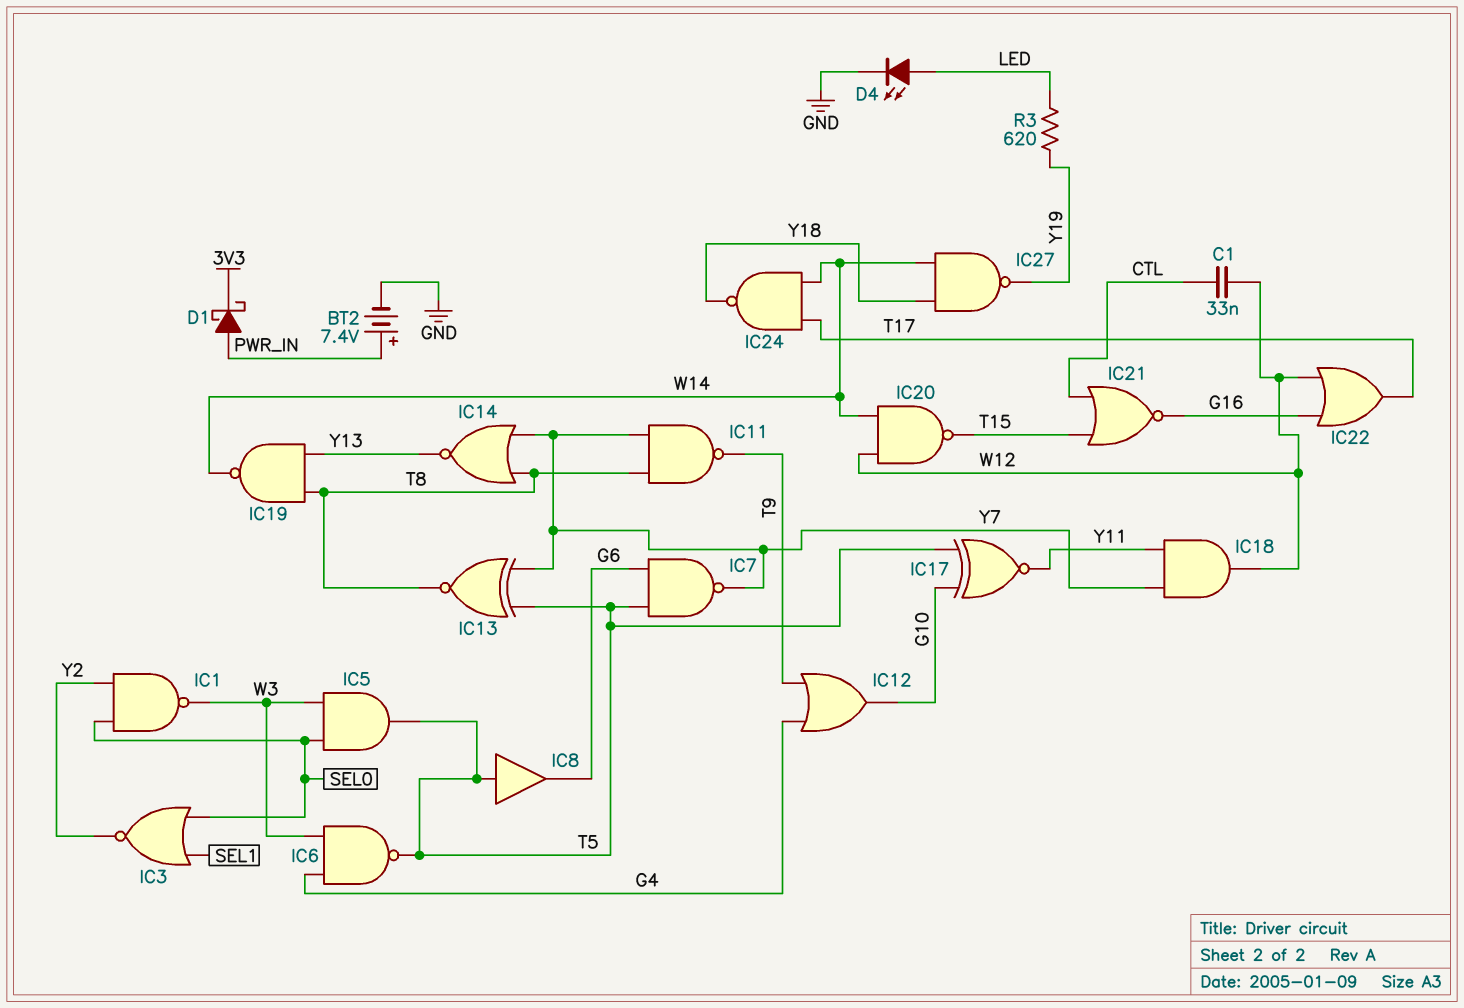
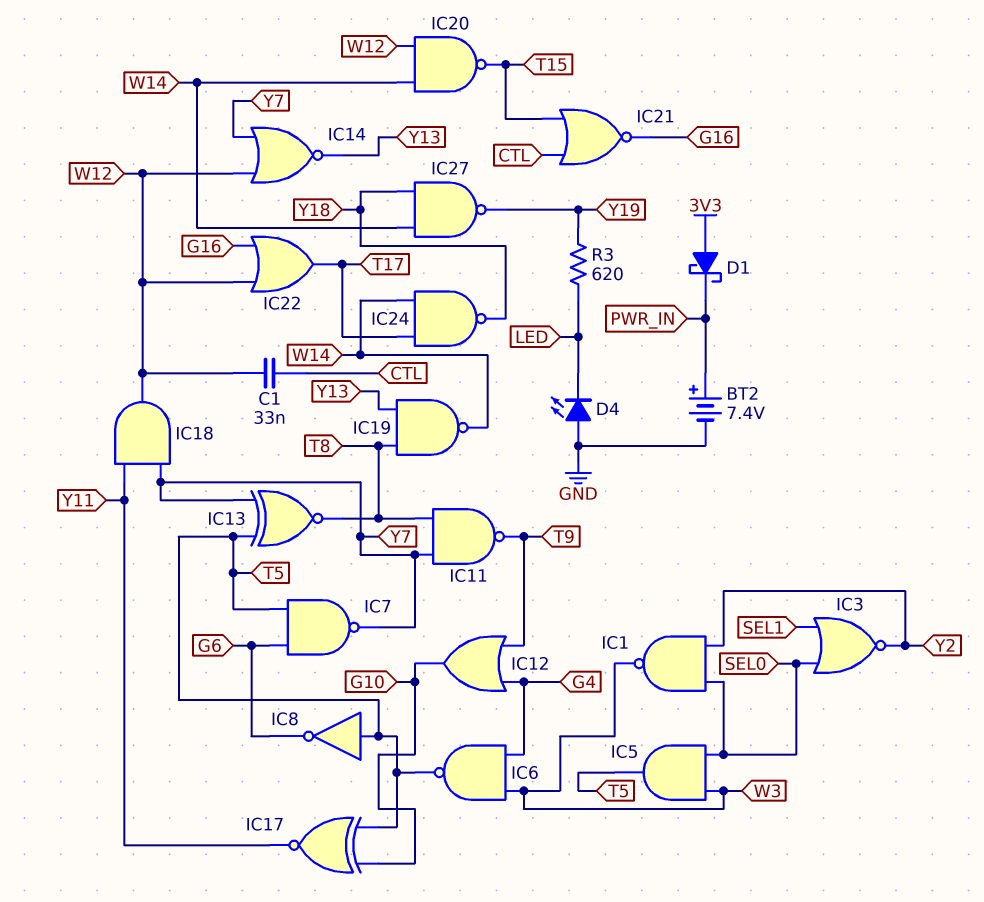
D1: schottky (A PWR_IN, K 3V3) -> schottky (A 3V3, K PWR_IN)
D4: LED (A LED, K GND) -> LED (A GND, K LED)
IC8: buffer (in T5, out G6) -> NOT (in T5, out G6)
IC14: NOR (in T8, in Y7, out Y13) -> NOR (in W12, in Y7, out Y13)

